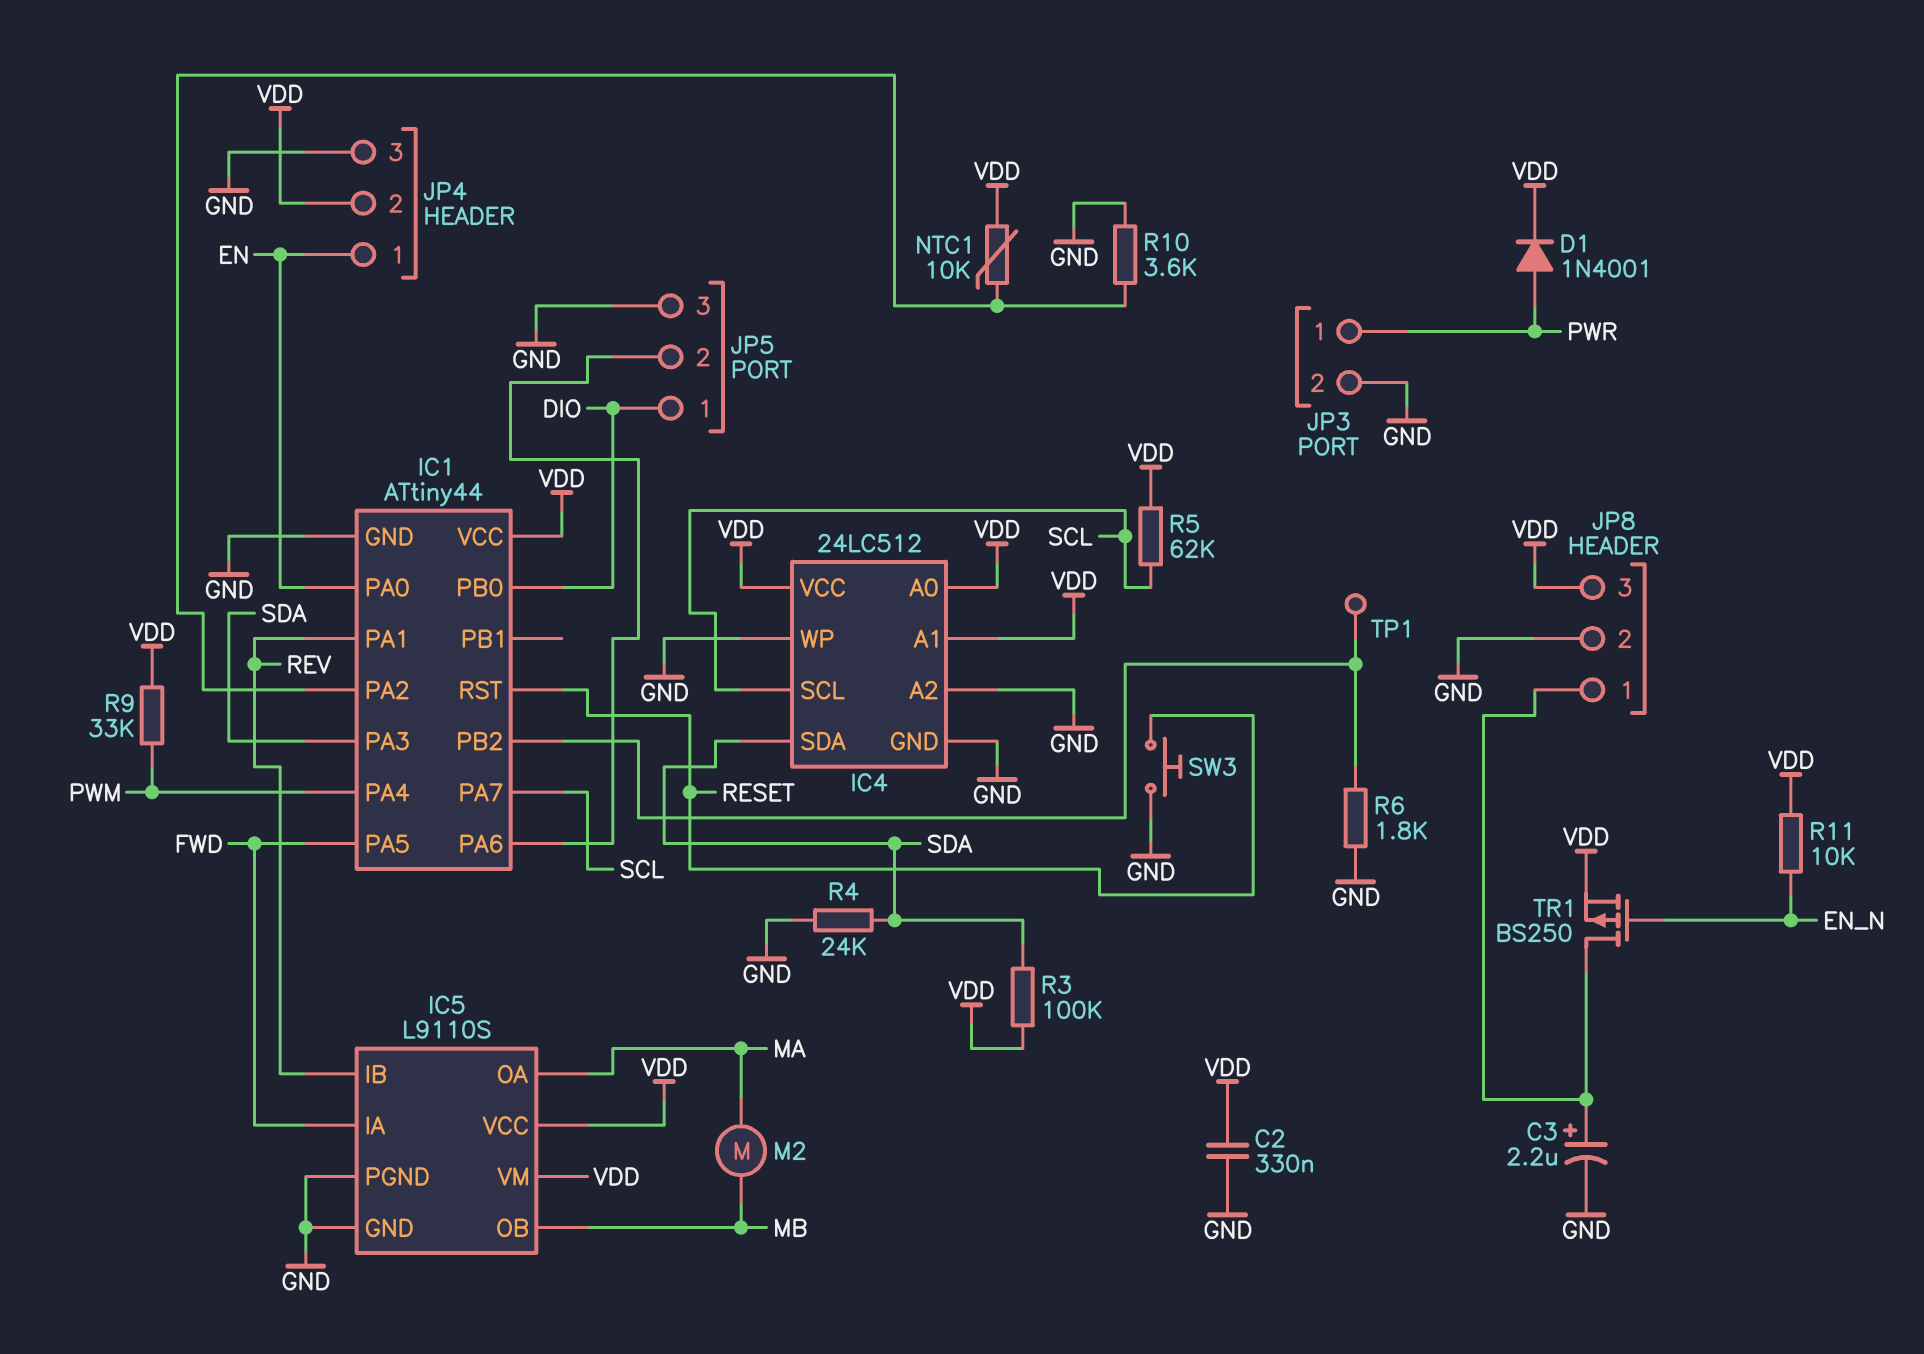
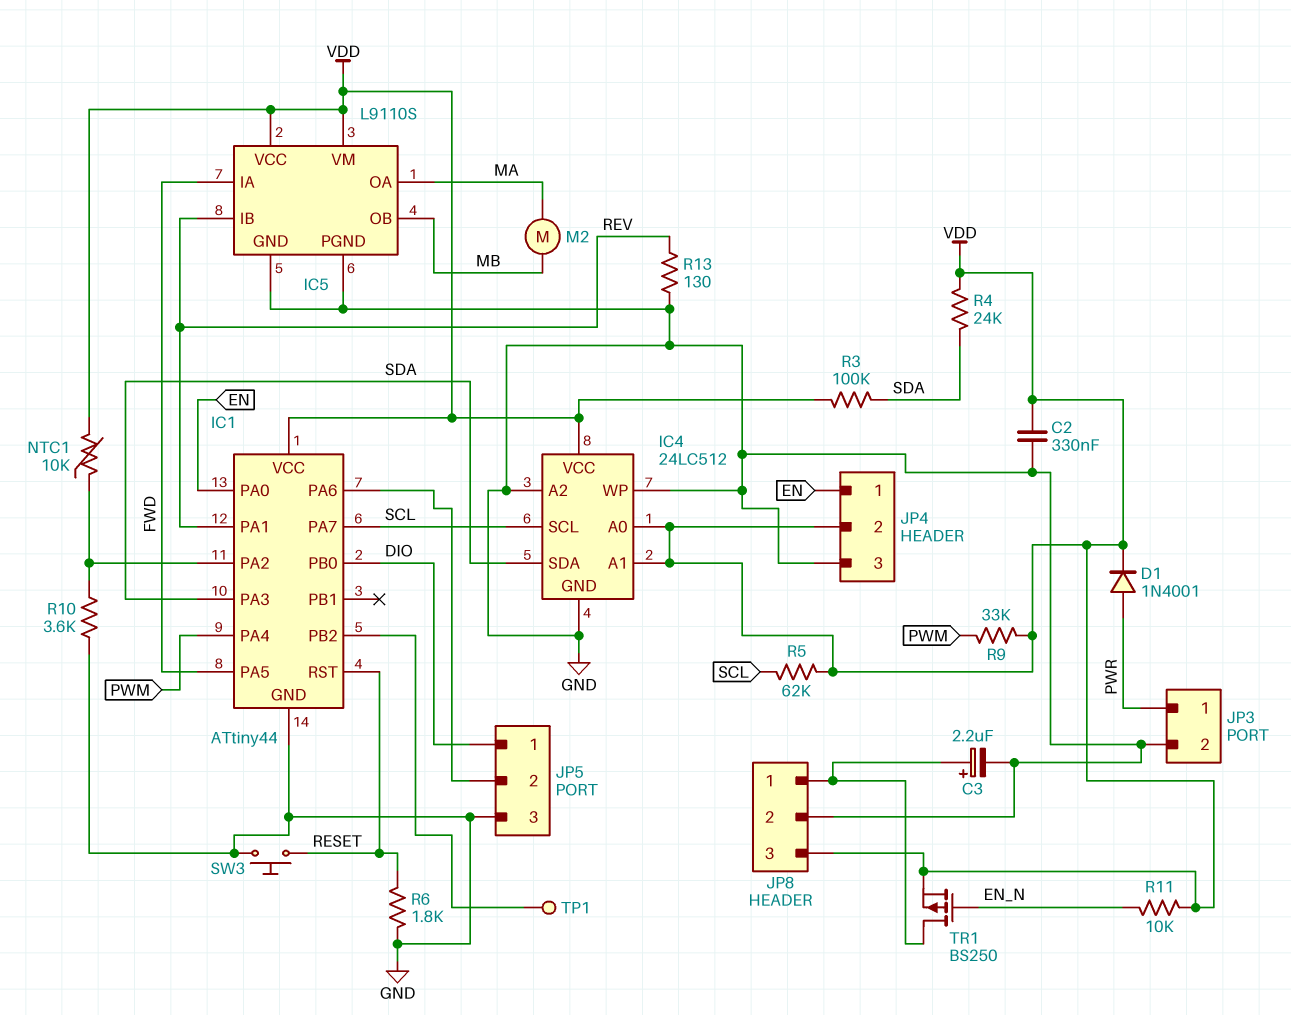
R4: 24k (GND, SDA) -> 24k (SDA, VDD)
R6: 1.8k (GND, IC1/PB2) -> 1.8k (GND, RESET)
R13: none -> 130 (GND, REV)

